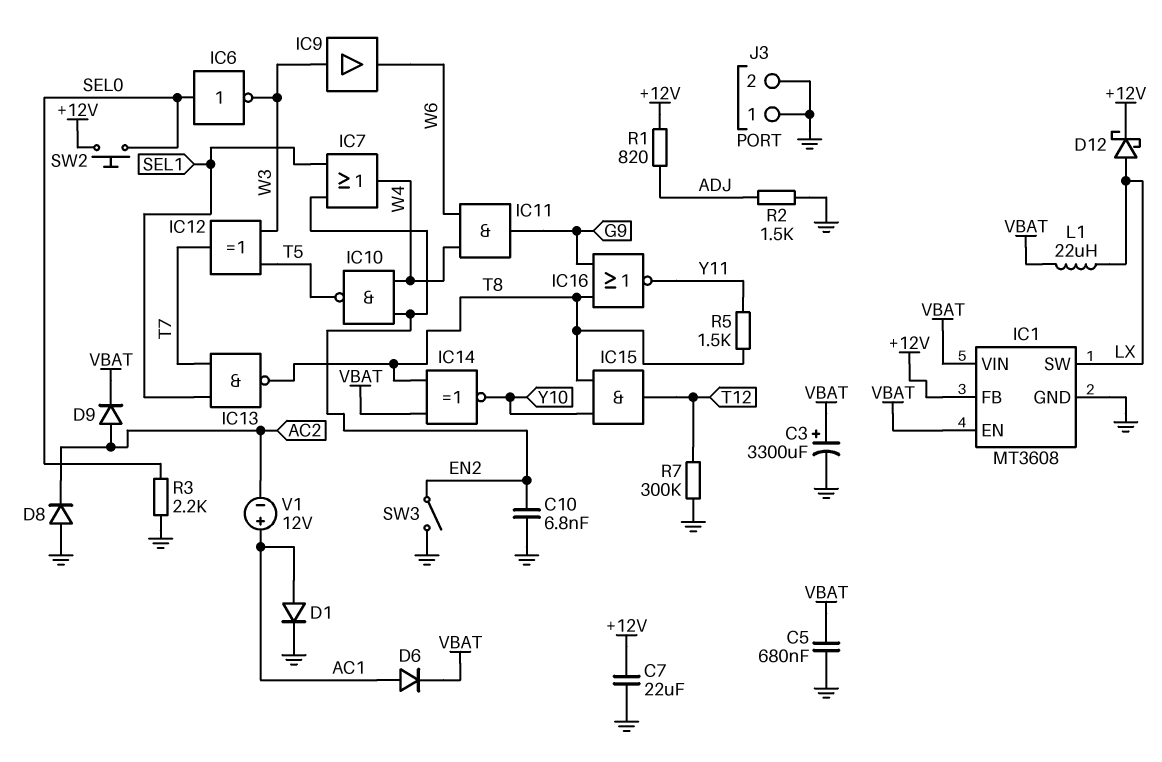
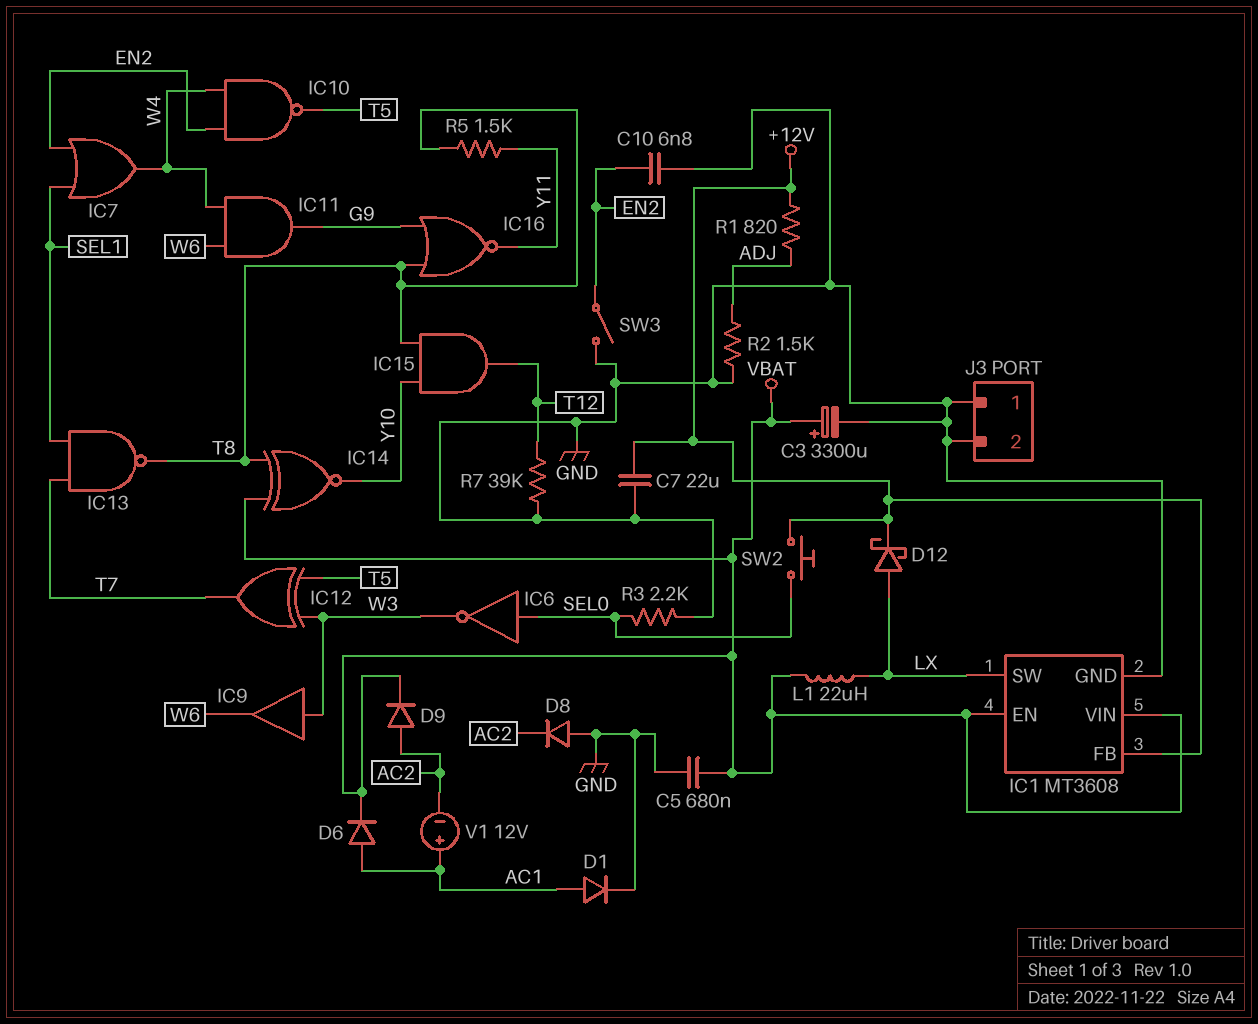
R7: 300k (GND, T12) -> 39k (GND, T12)

